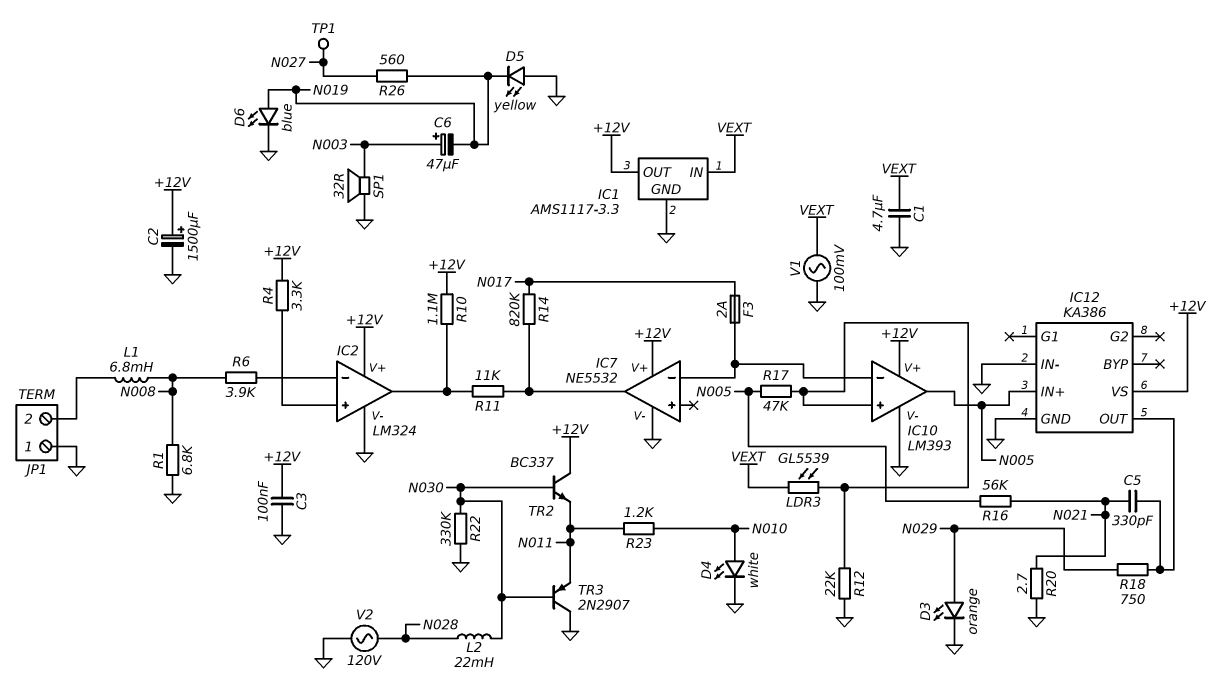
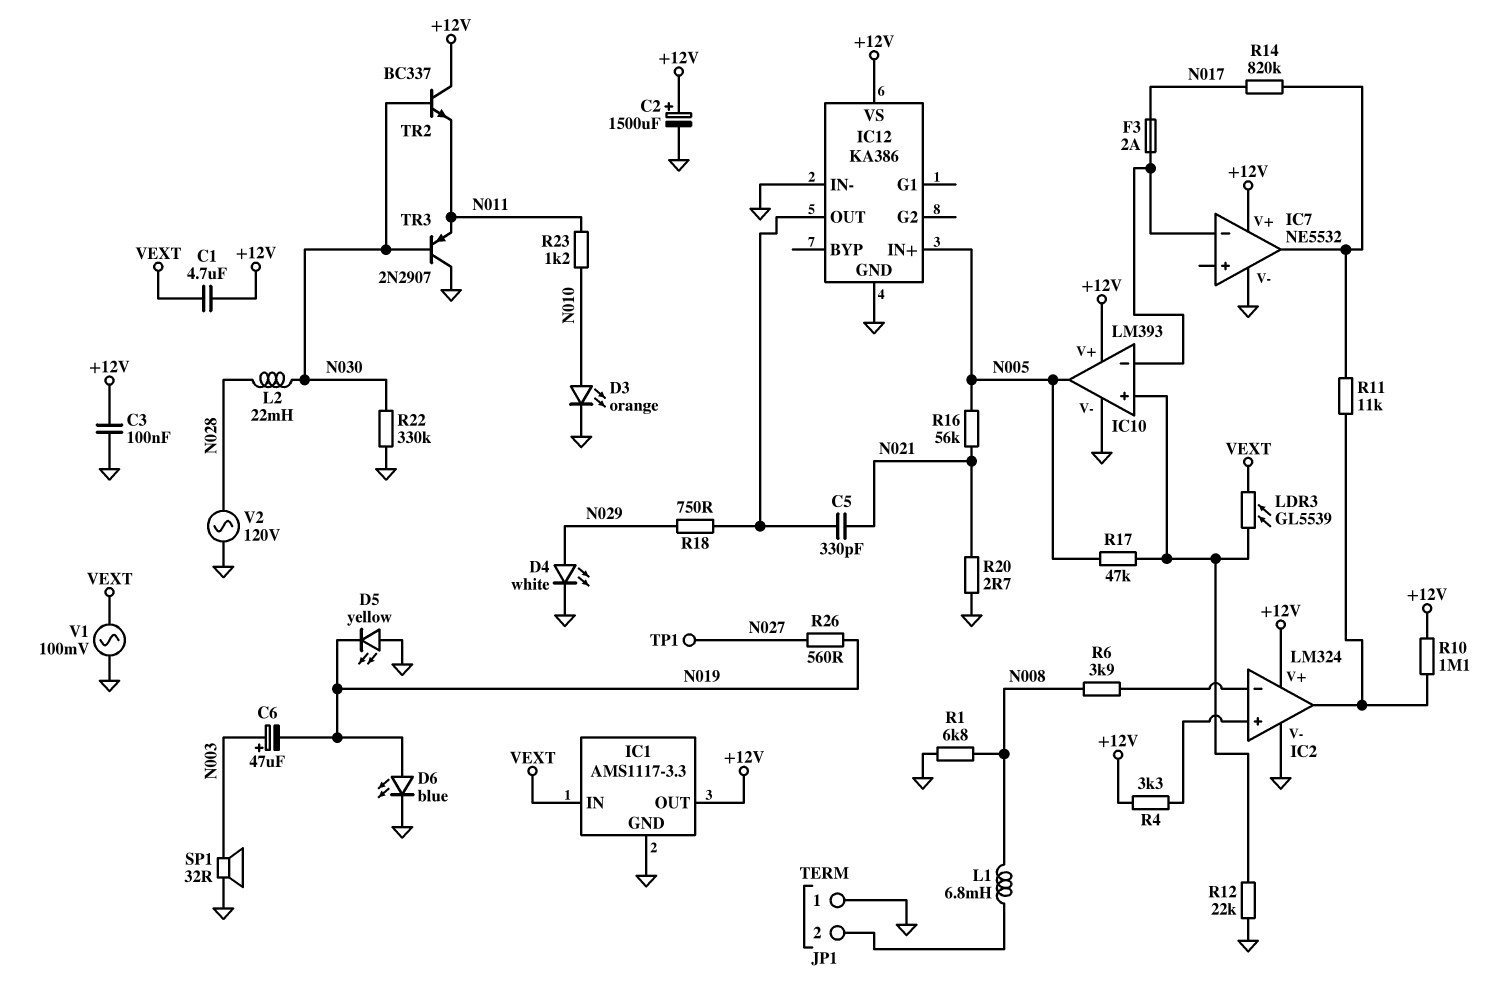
C1: 4.7uF (GND, VEXT) -> 4.7uF (+12V, VEXT)
D3: LED orange (A N029, K GND) -> LED orange (A N010, K GND)
D4: LED white (A N010, K GND) -> LED white (A N029, K GND)

